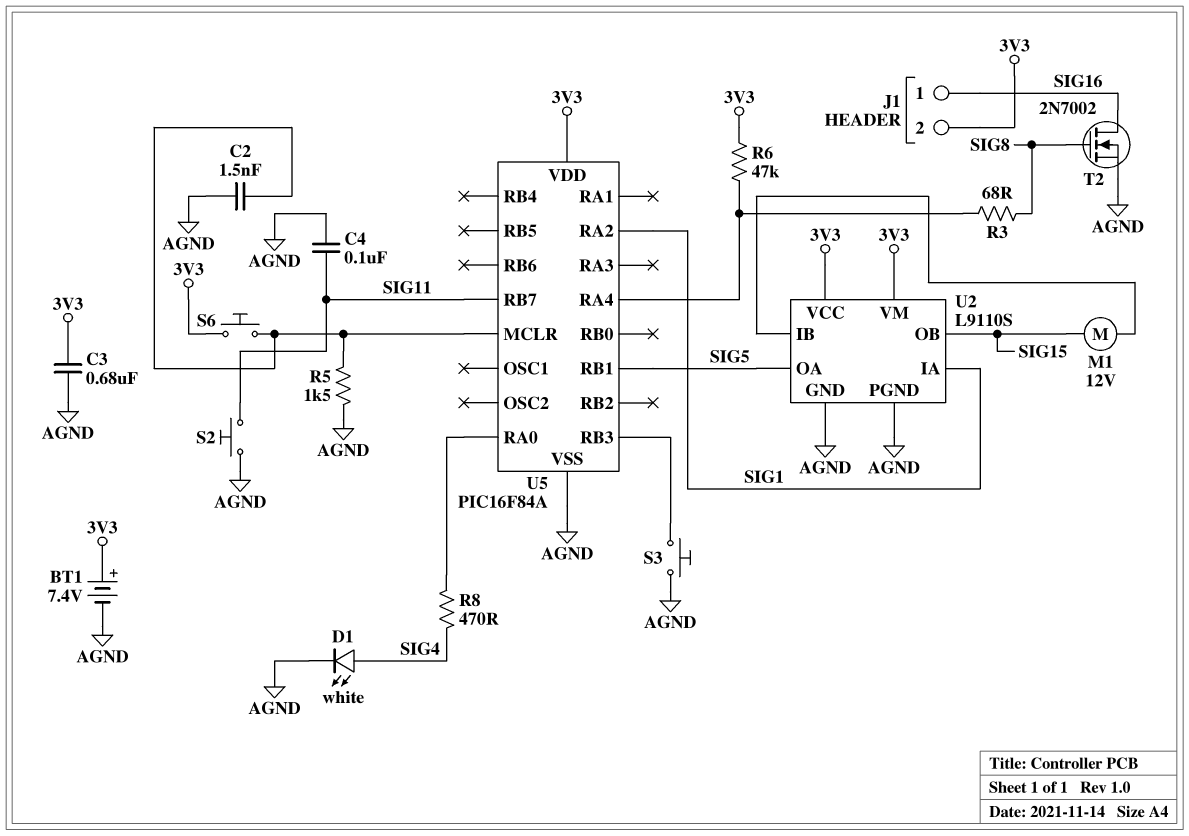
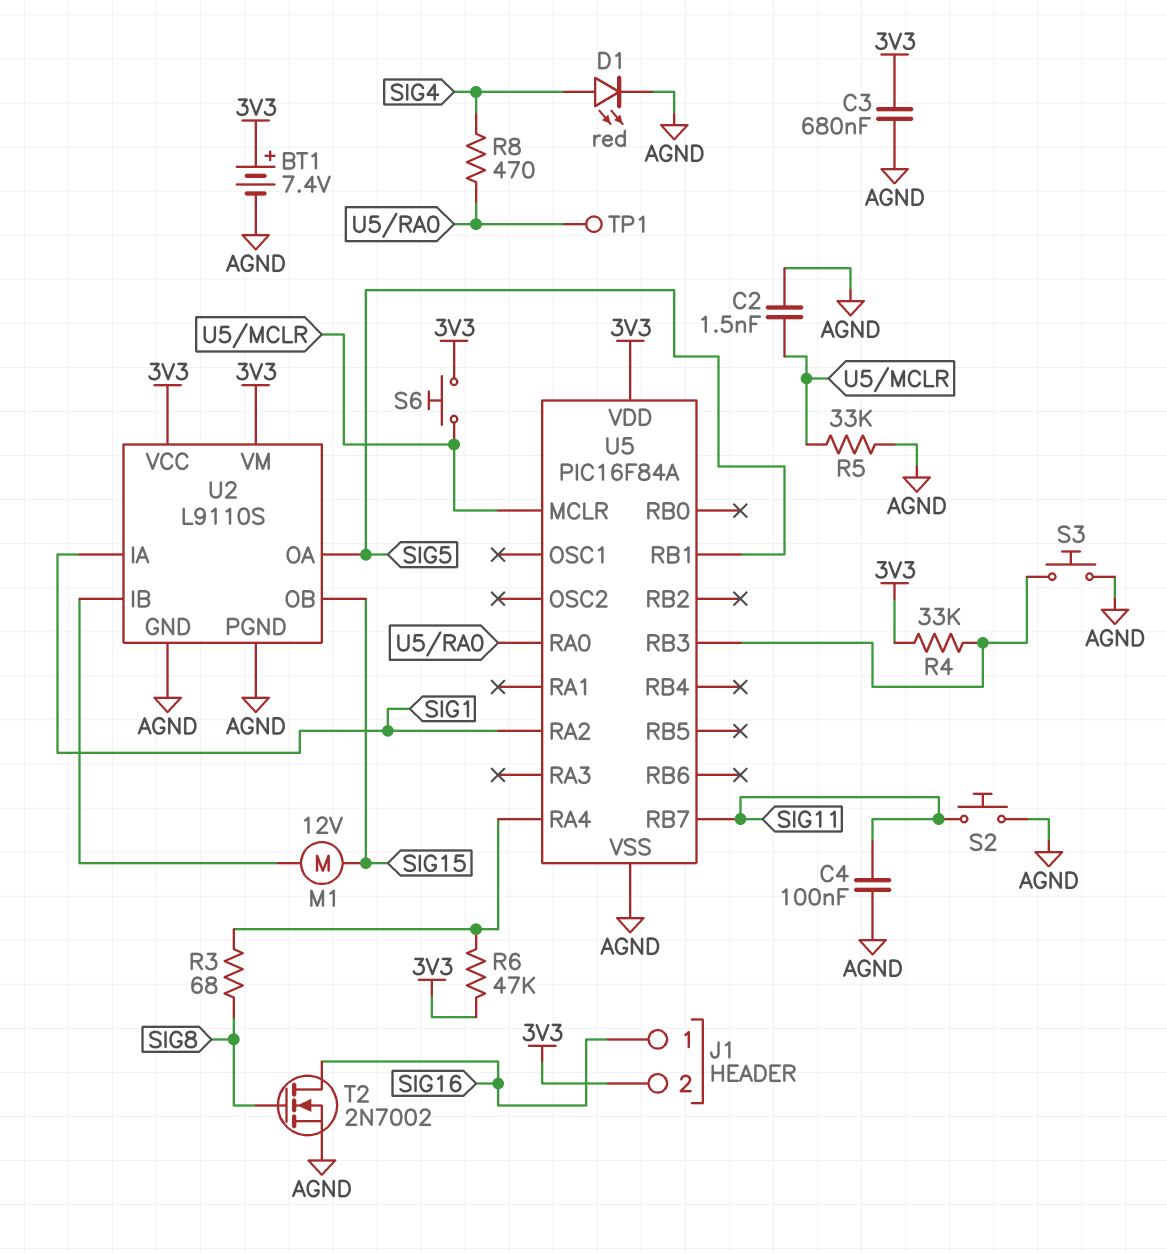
D1: LED white (A SIG4, K AGND) -> LED red (A SIG4, K AGND)
R4: none -> 33k (3V3, U5/RB3)
R5: 1.5k (AGND, U5/MCLR) -> 33k (AGND, U5/MCLR)
TP1: none -> test point (U5/RA0)

